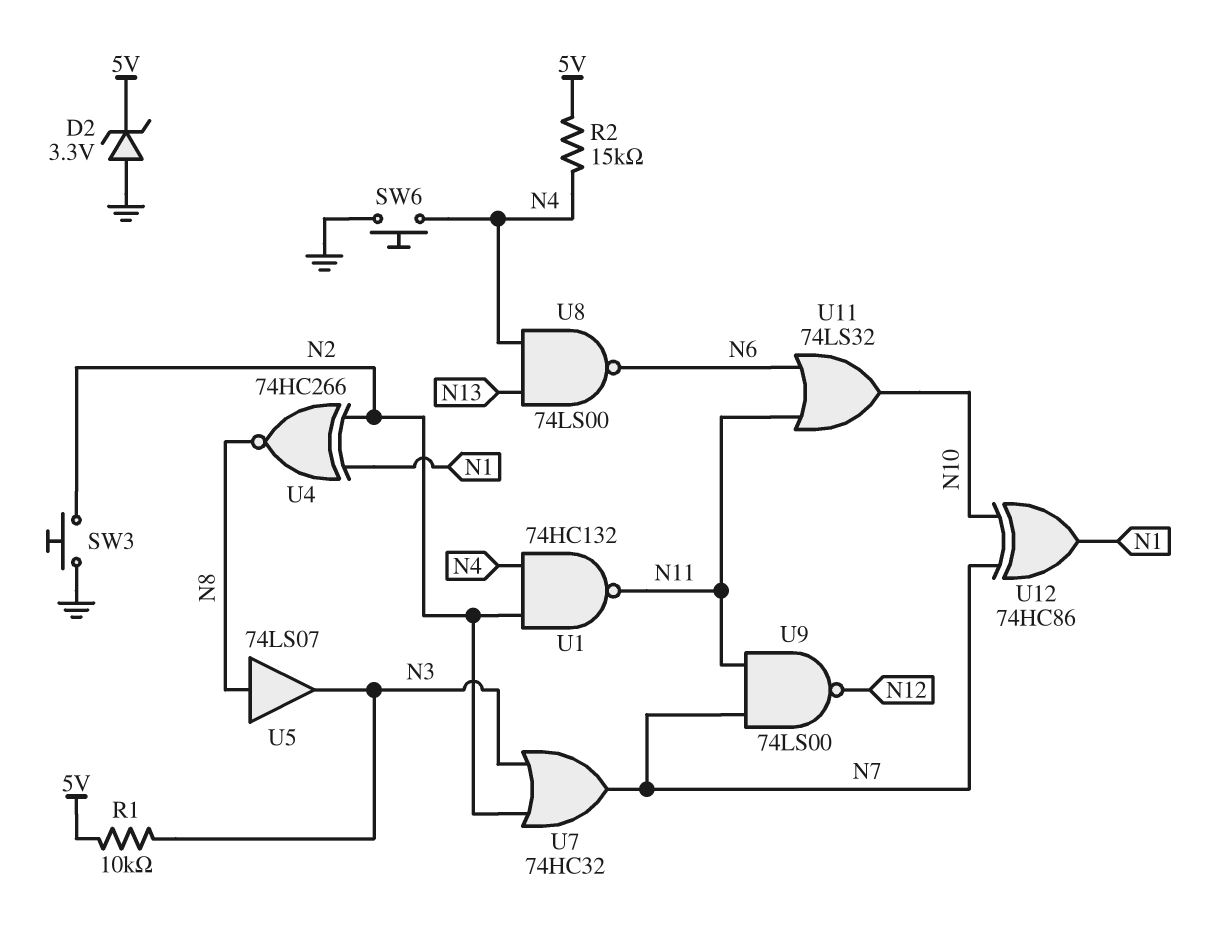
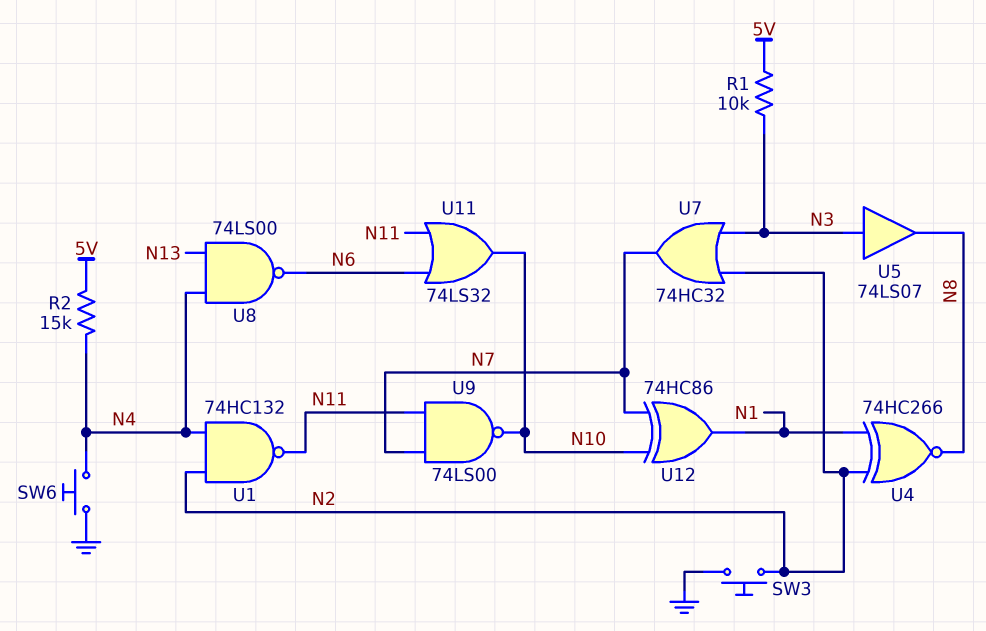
D2: zener 3.3V (A GND, K 5V) -> none
U5: buffer 74LS07 (in N8, out N3) -> buffer 74LS07 (in N3, out N8)
U9: NAND 74LS00 (in N7, in N11, out N12) -> NAND 74LS00 (in N7, in N11, out N10)

